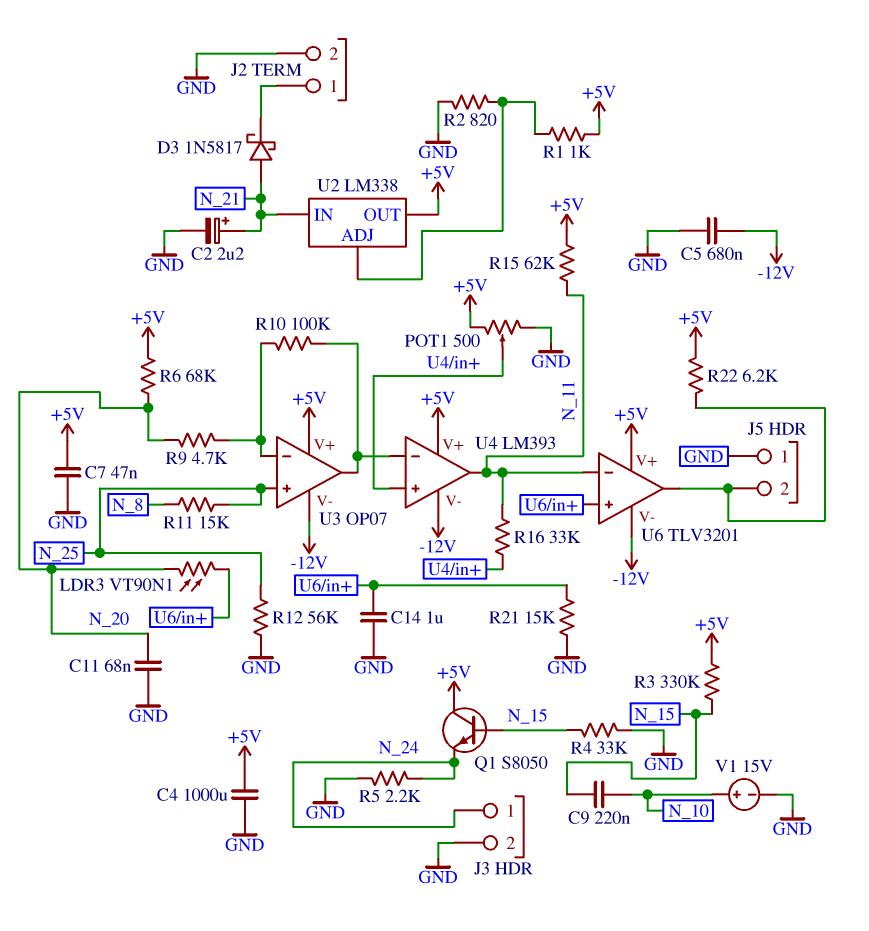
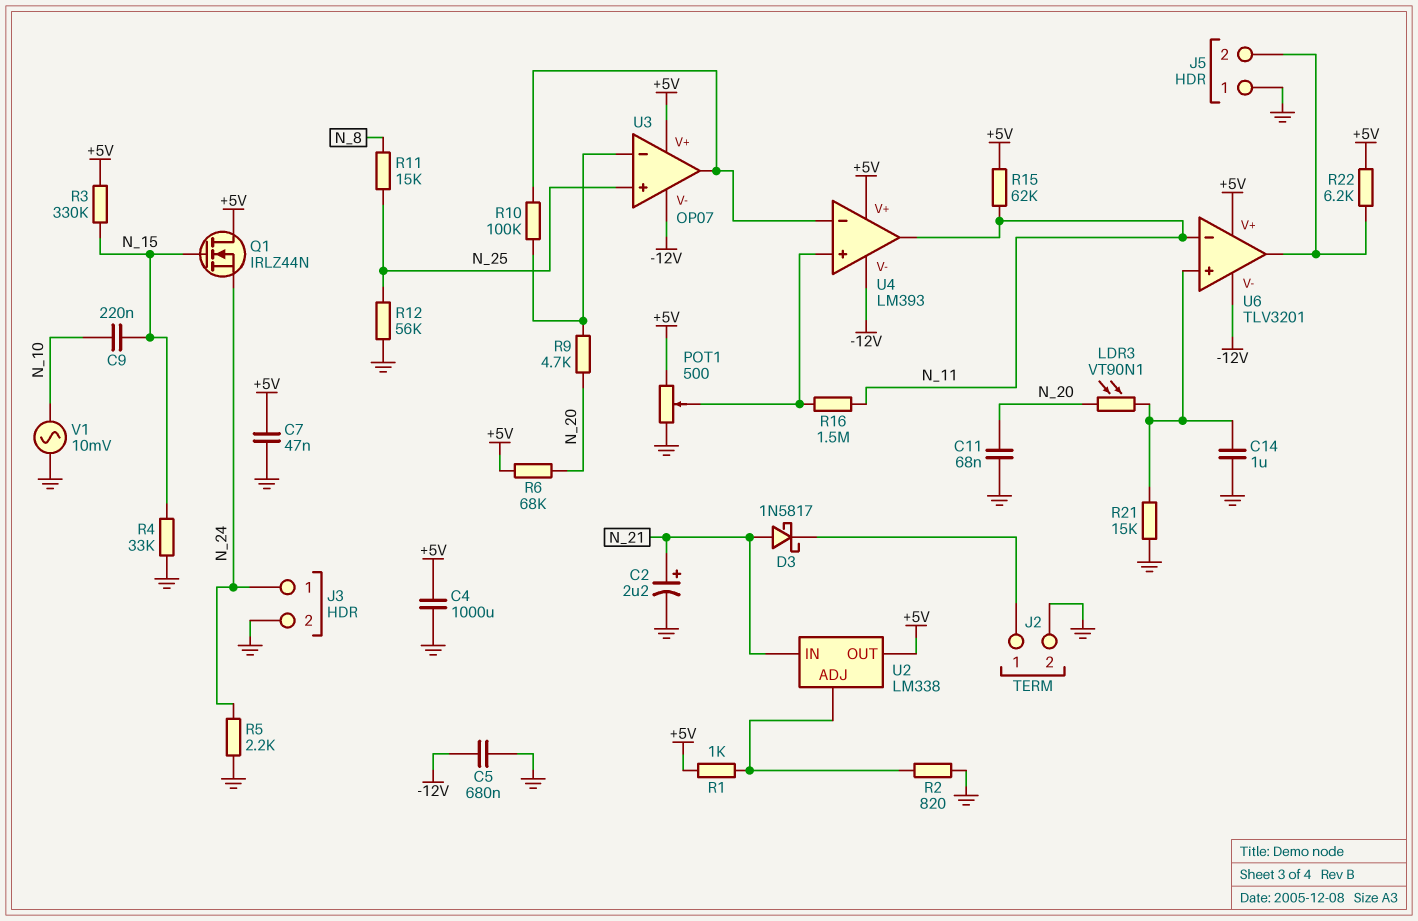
Q1: NPN S8050 (B N_15, C +5V, E N_24) -> NMOS IRLZ44N (G N_15, D +5V, S N_24)
R16: 33k (N_11, U4/in+) -> 1.5M (N_11, U4/in+)
V1: 15V (plus N_10, minus GND) -> AC 10mV (GND, N_10)

